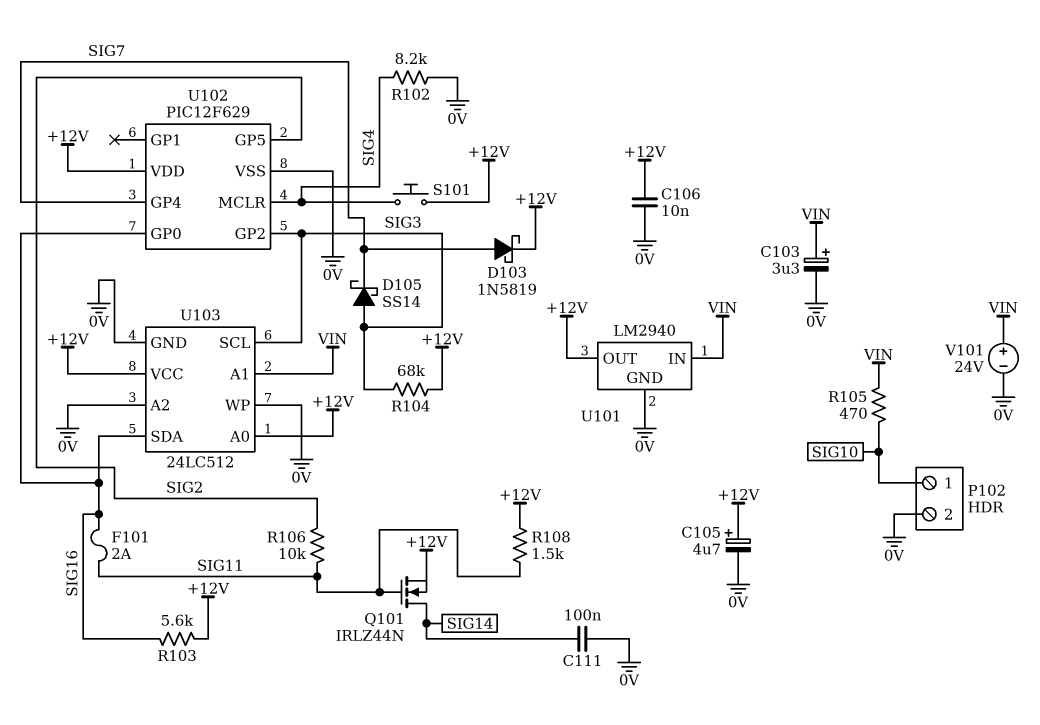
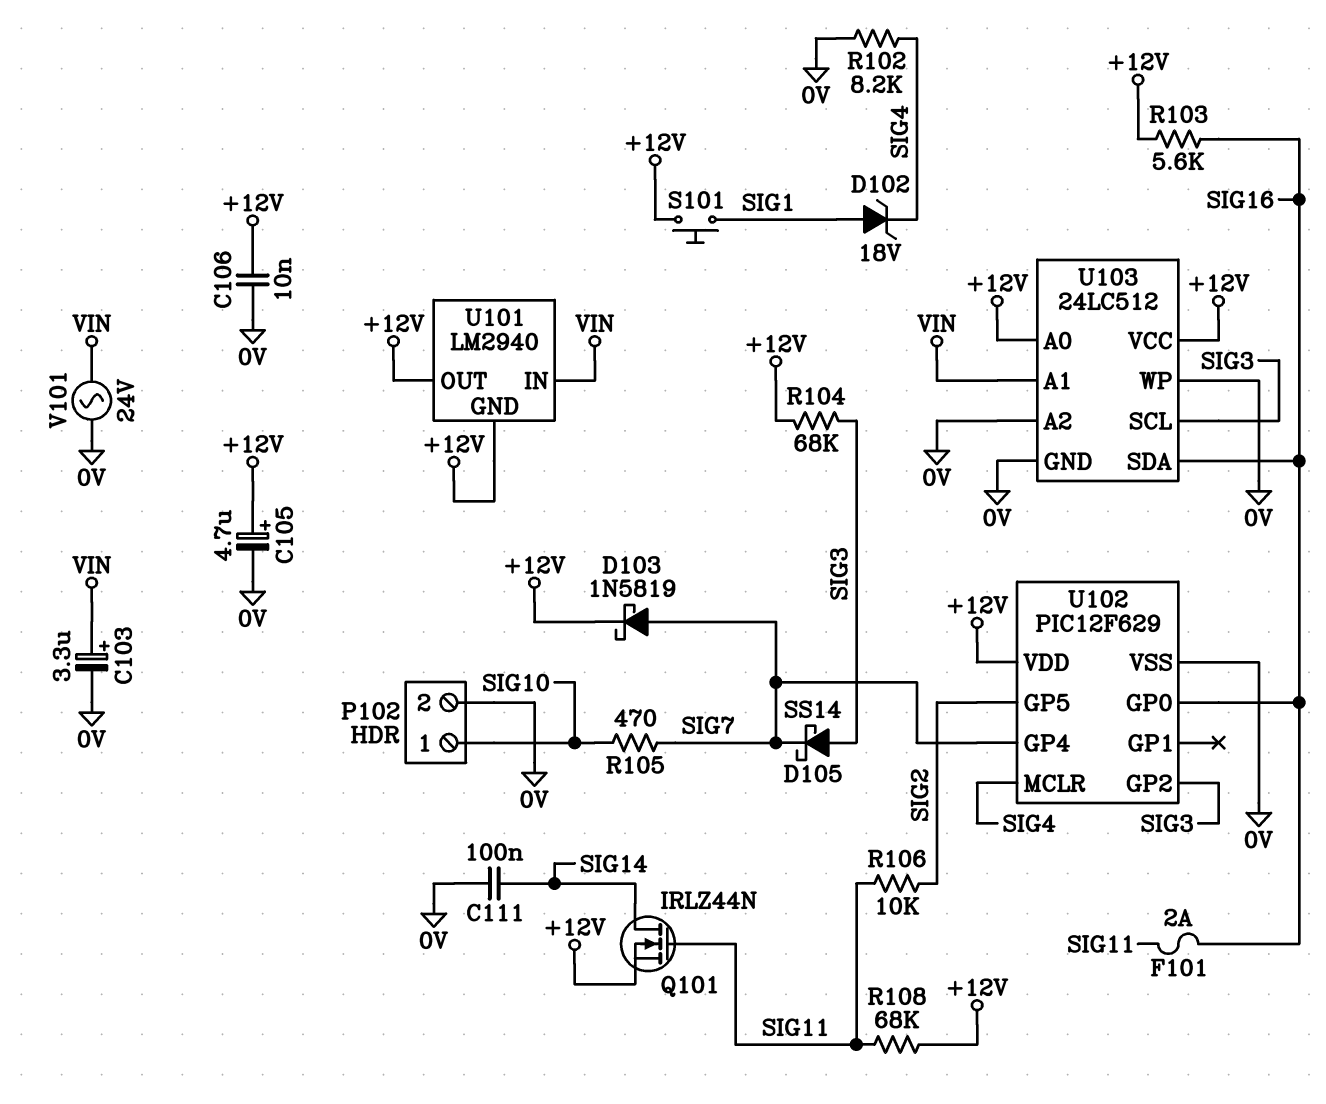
D102: none -> zener 18V (A SIG1, K SIG4)
R105: 470 (SIG10, VIN) -> 470 (SIG7, SIG10)
R108: 1.5k (+12V, SIG11) -> 68k (+12V, SIG11)
S101: button (+12V, SIG4) -> button (+12V, SIG1)
U101 pin GND: 0V -> +12V
V101: 24V (plus VIN, minus 0V) -> AC 24V (0V, VIN)

